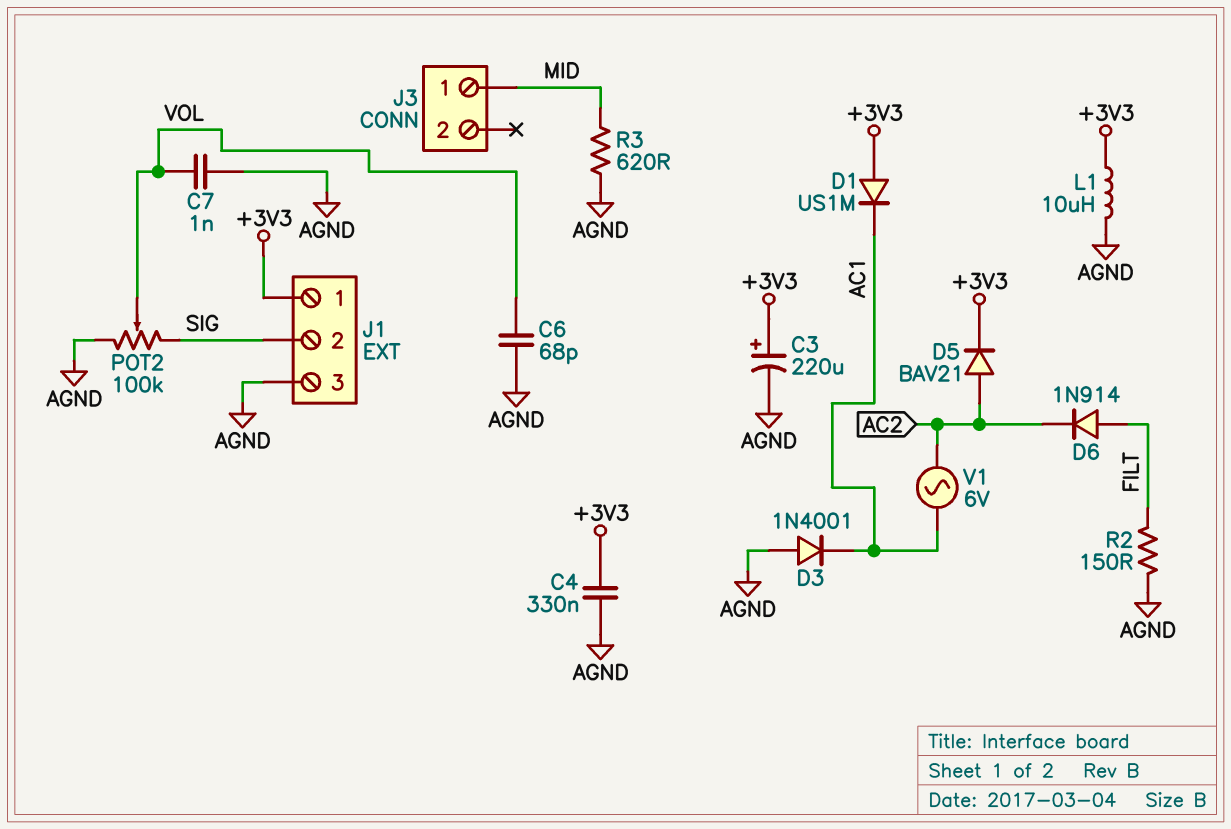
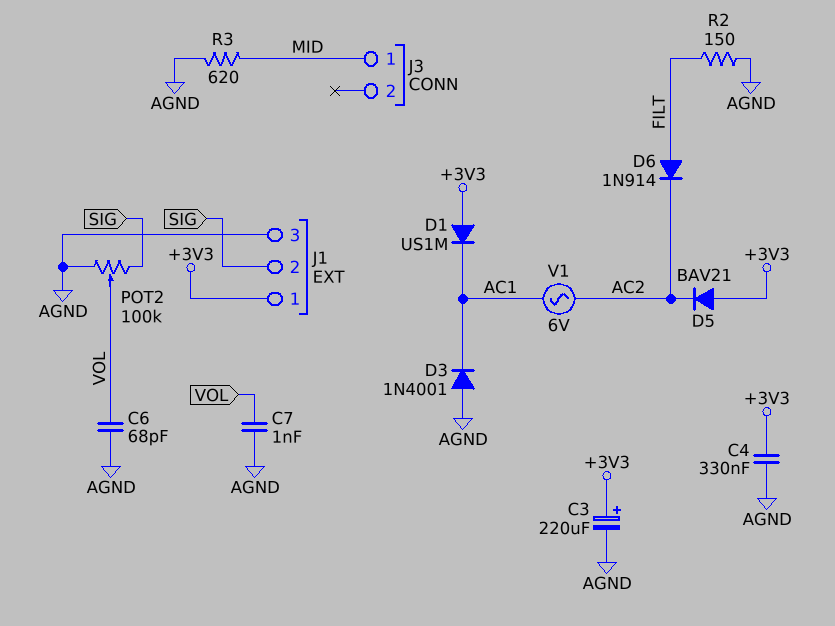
D5: diode BAV21 (A AC2, K +3V3) -> diode BAV21 (A +3V3, K AC2)
L1: 10uH (+3V3, AGND) -> none

